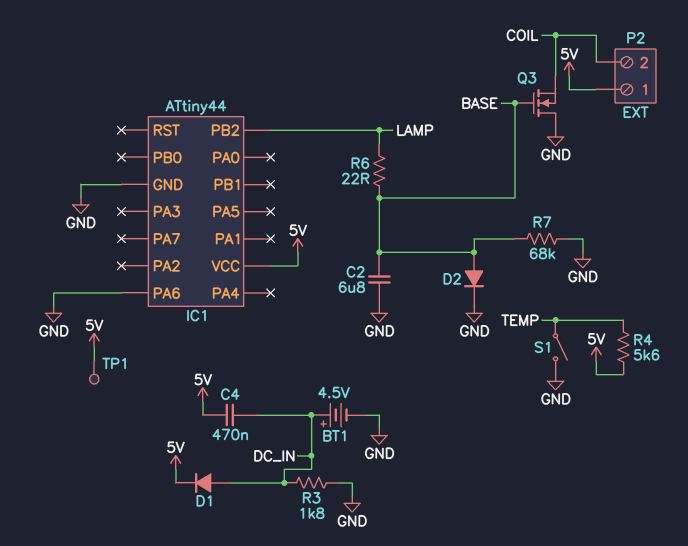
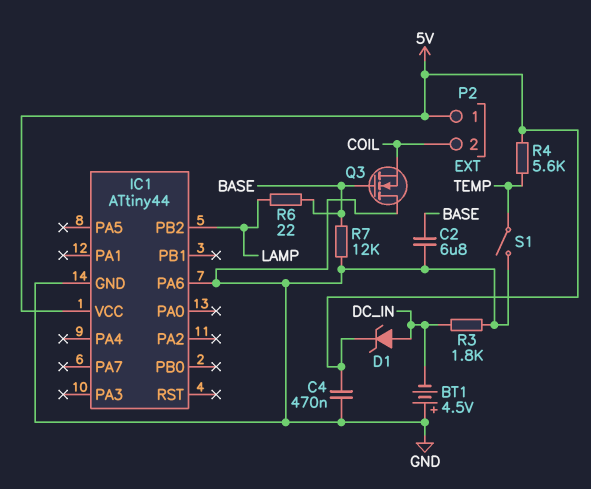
BT1: 4.5V (plus DC_IN, minus GND) -> 4.5V (plus GND, minus DC_IN)
C4: 470nF (5V, DC_IN) -> 470nF (5V, GND)
D1: diode (A DC_IN, K 5V) -> zener (A DC_IN, K 5V)
D2: diode (A BASE, K GND) -> none
R7: 68k (BASE, GND) -> 12k (BASE, GND)
TP1: test point (5V) -> none

